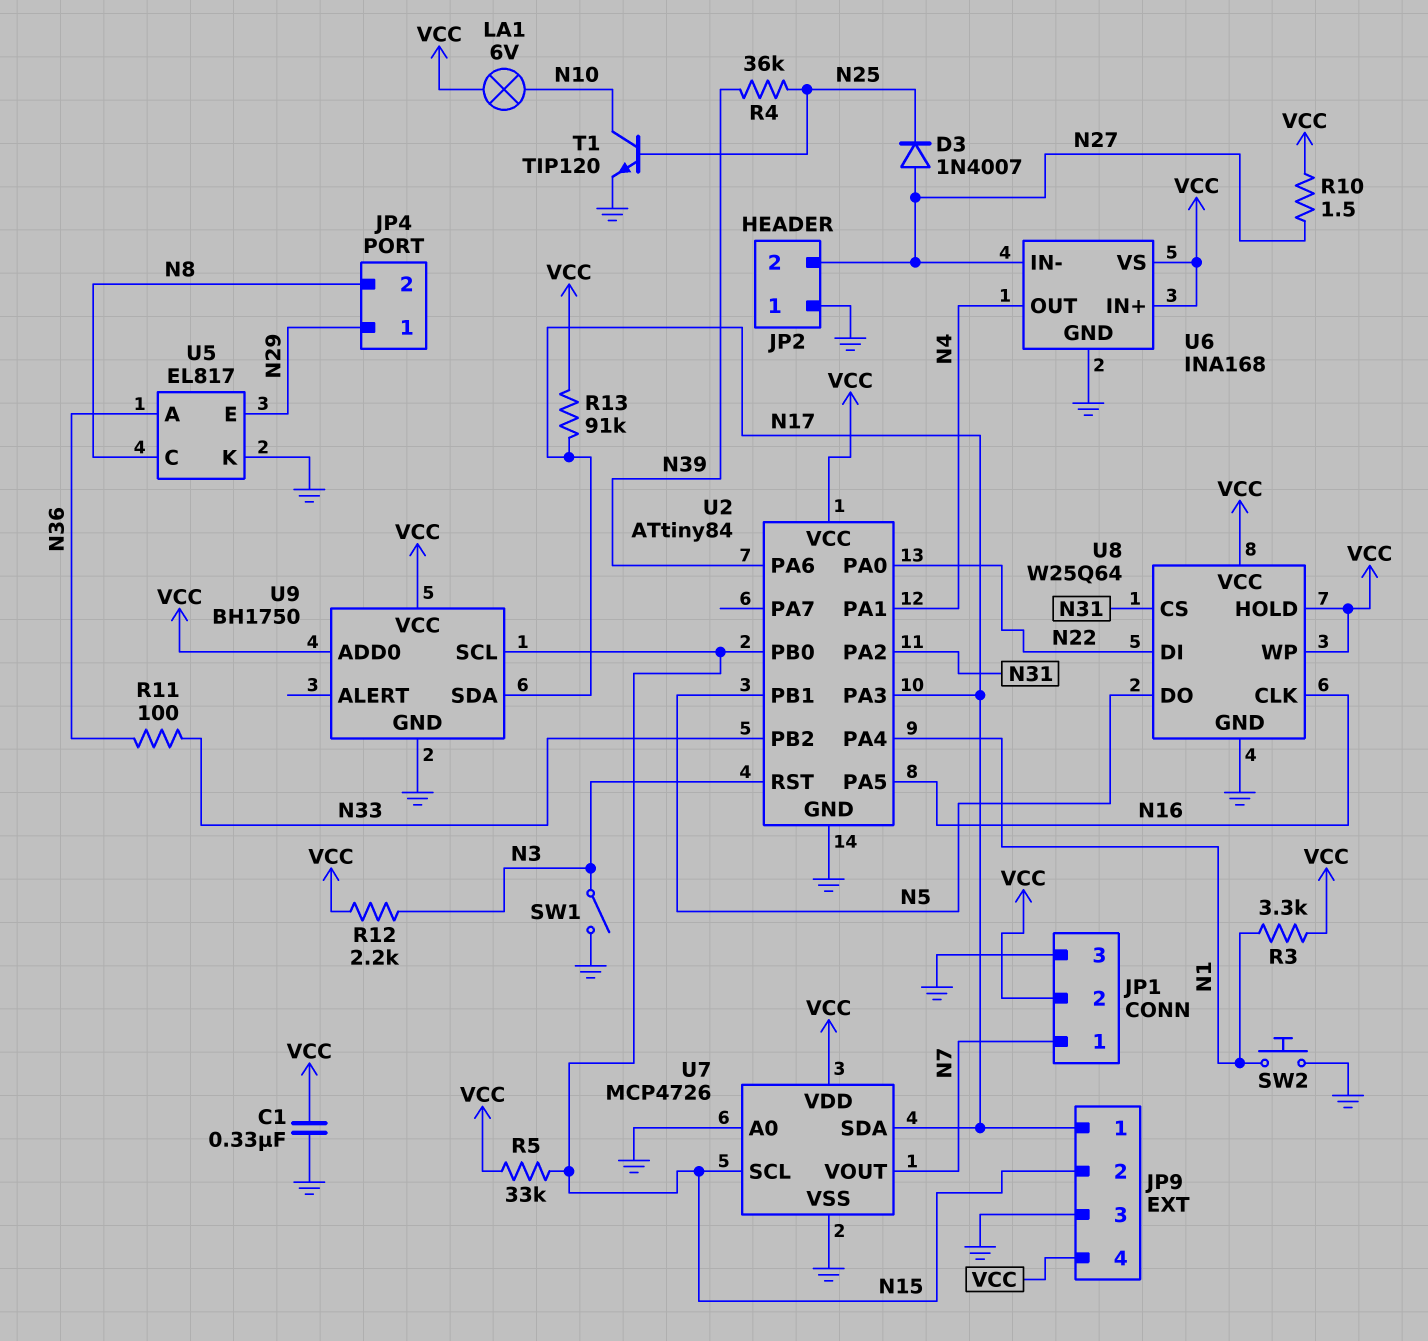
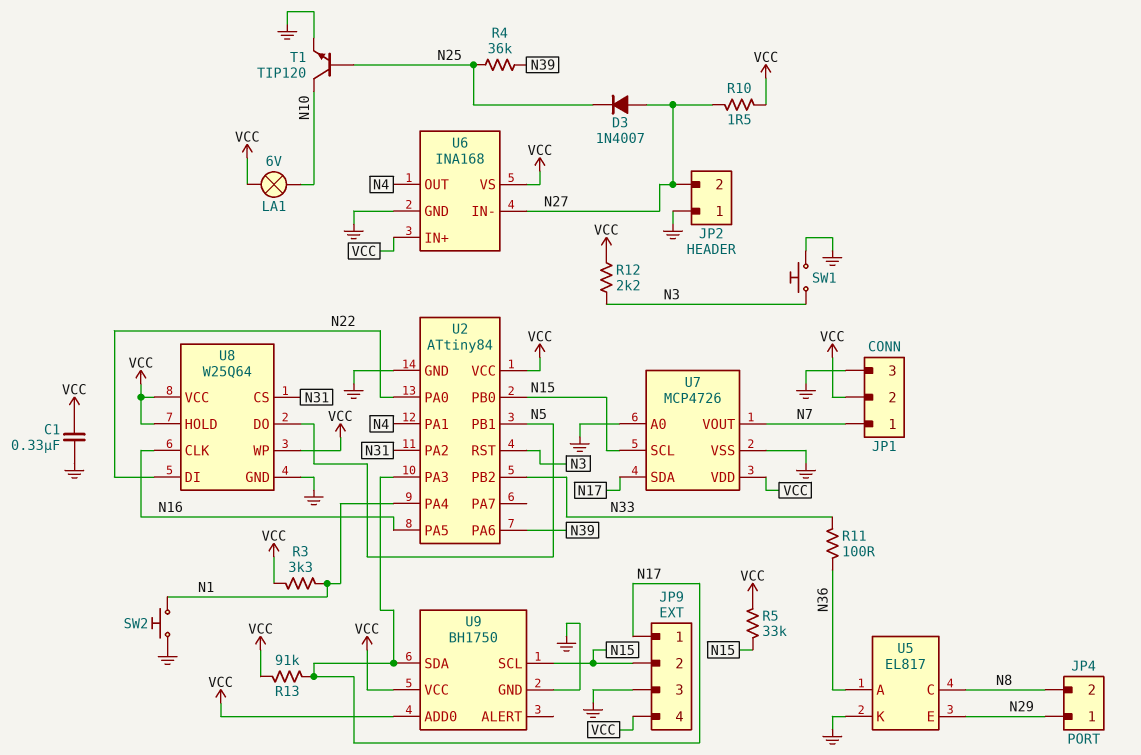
SW1: switch (GND, N3) -> button (GND, N3)

